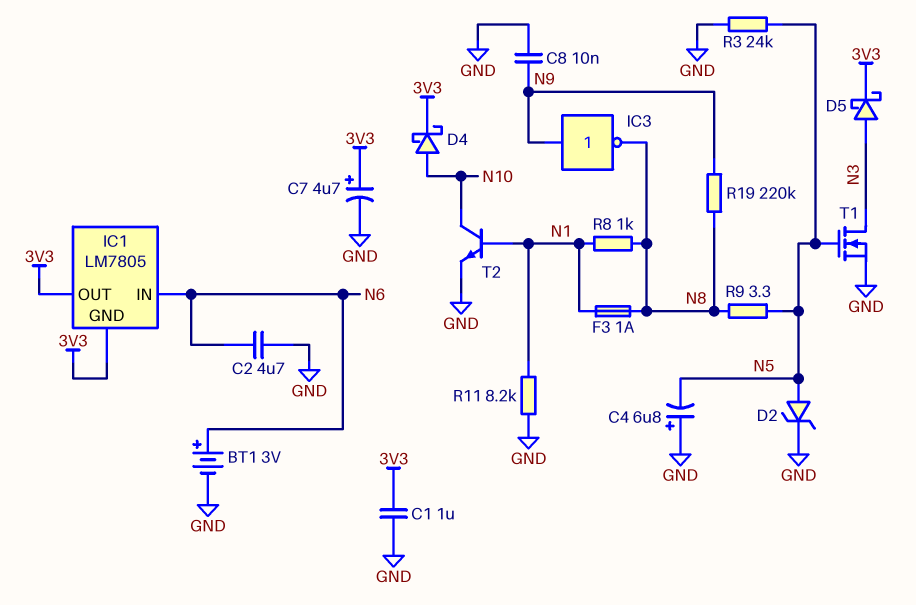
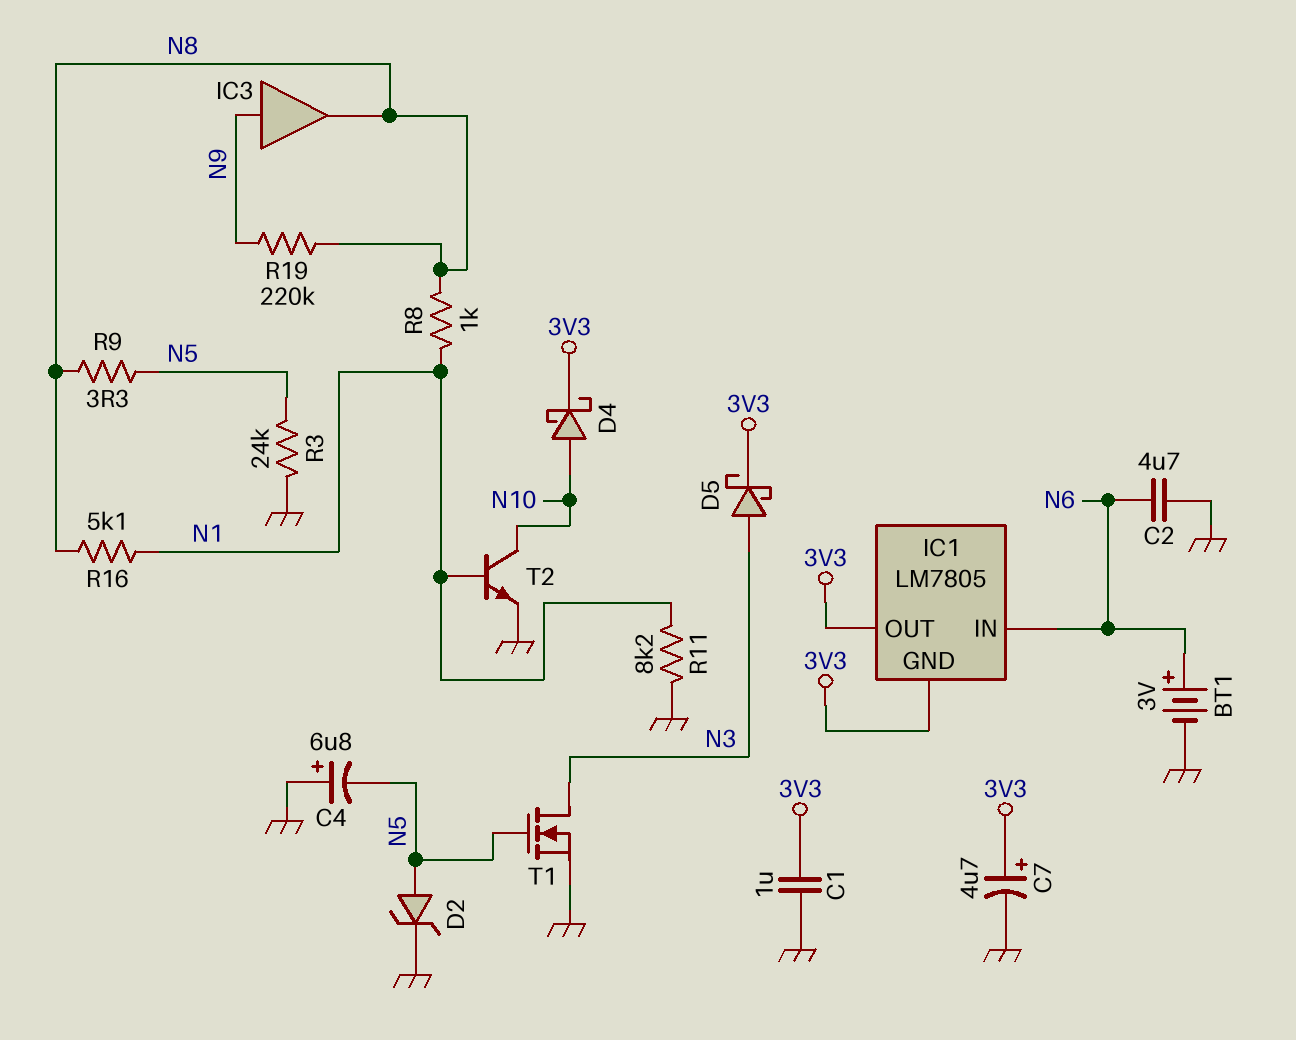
C8: 10nF (GND, N9) -> none
F3: 1A (N1, N8) -> none
IC3: NOT (in N9, out N8) -> buffer (in N9, out N8)
R16: none -> 5.1k (N1, N8)

